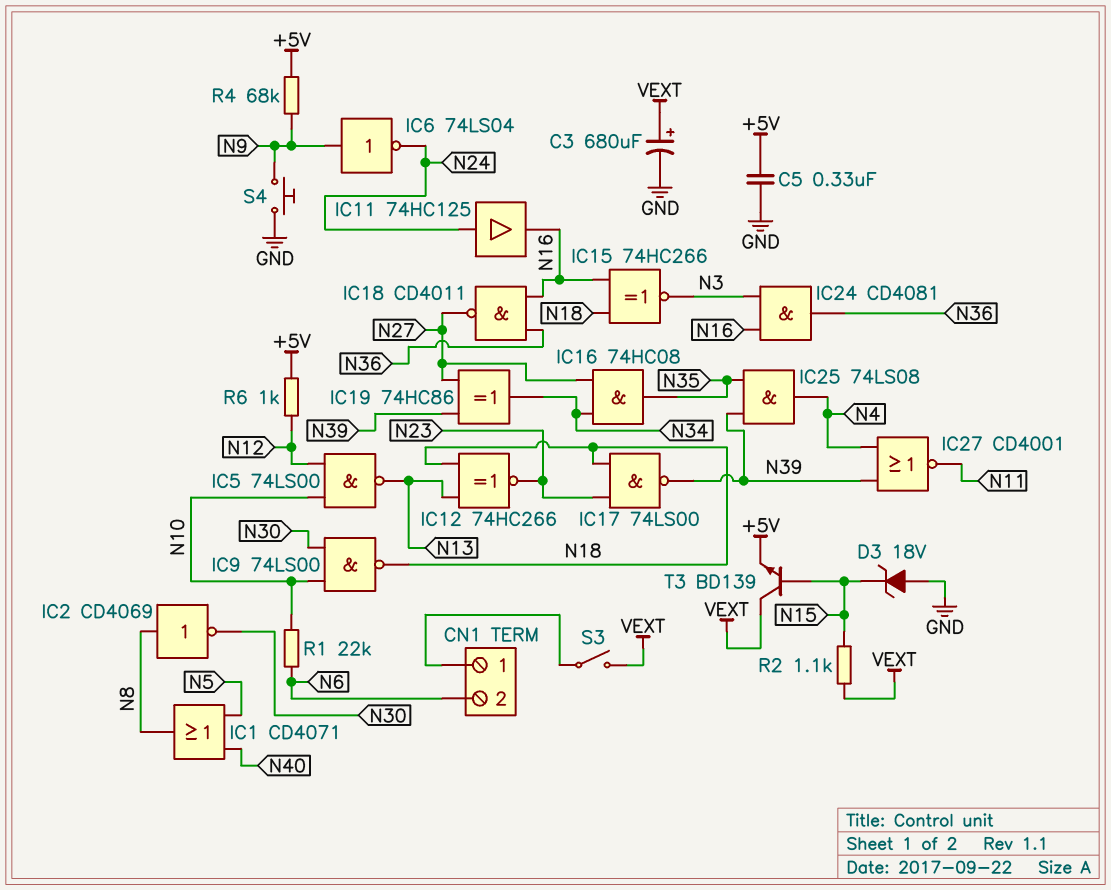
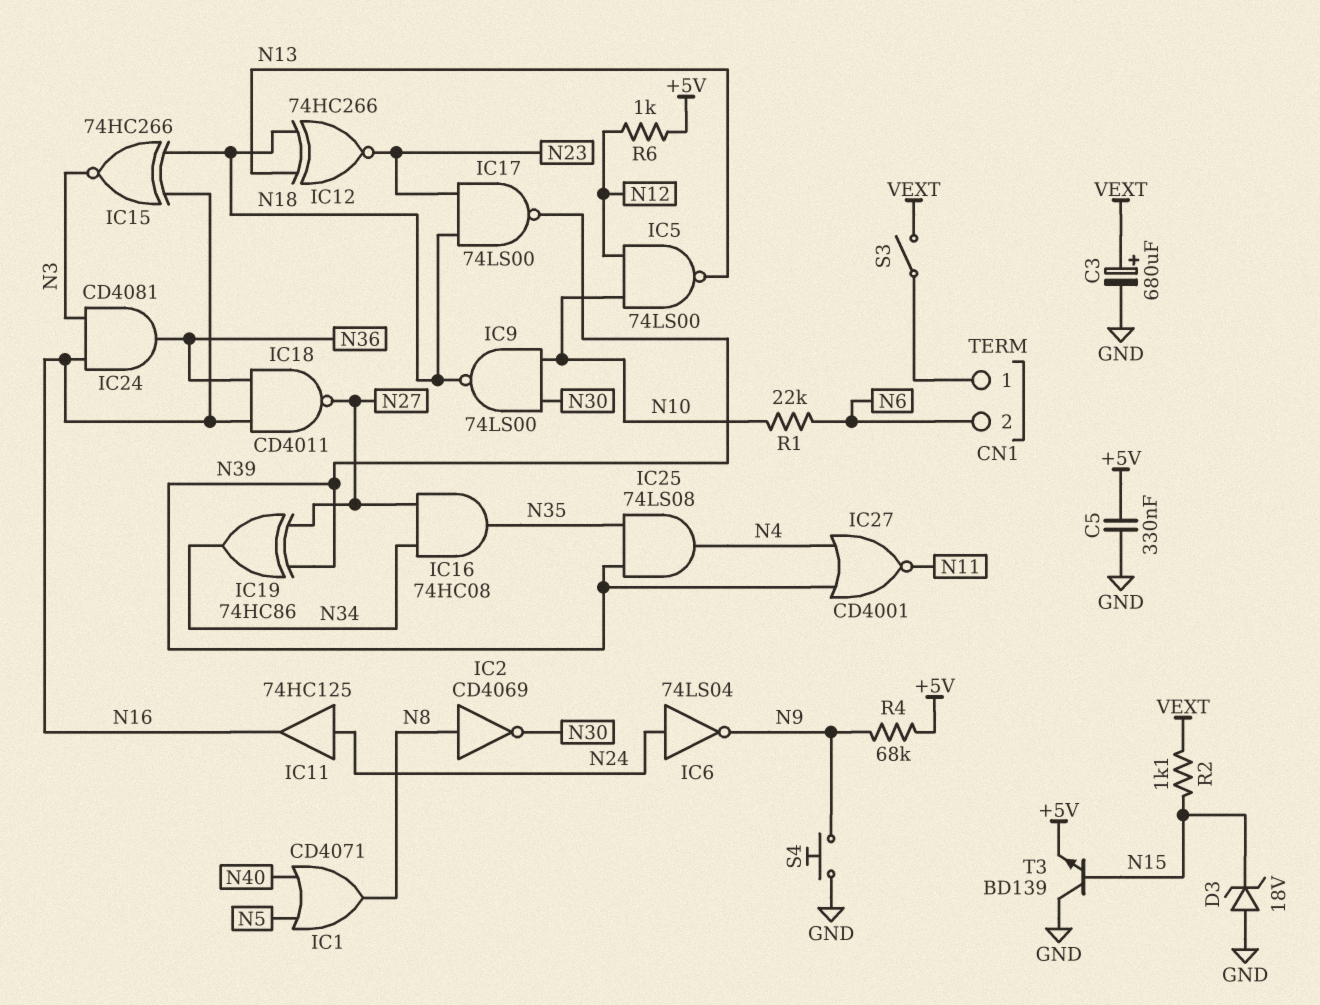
IC6: NOT 74LS04 (in N9, out N24) -> NOT 74LS04 (in N24, out N9)
T3: NPN BD139 (B N15, C VEXT, E +5V) -> NPN BD139 (B N15, C GND, E +5V)

